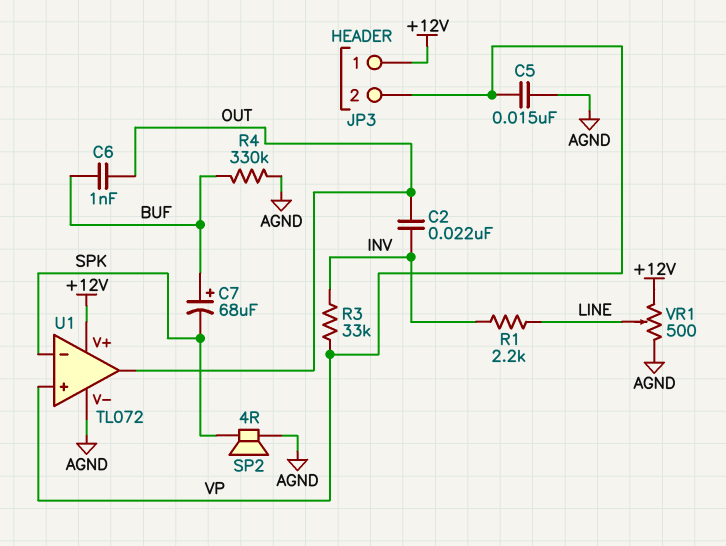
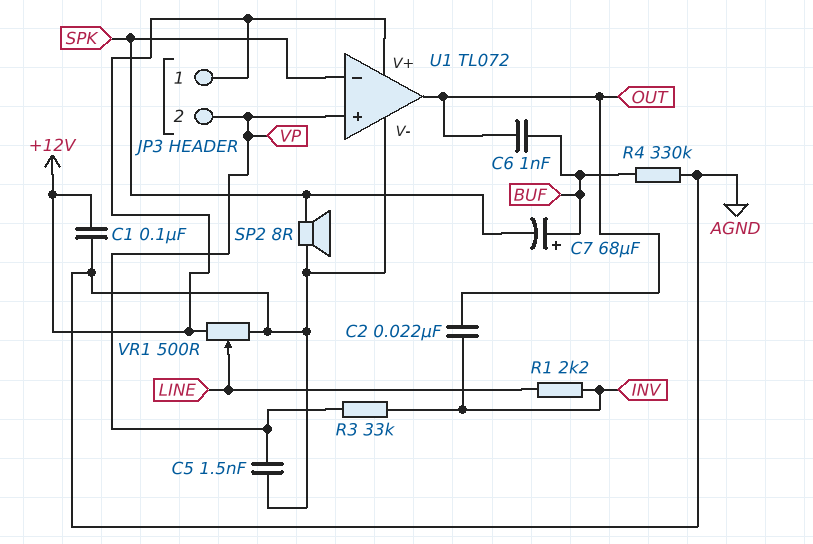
C1: none -> 100nF (+12V, AGND)
C5: 15nF (AGND, VP) -> 1.5nF (AGND, VP)
SP2: speaker 4R (AGND, SPK) -> speaker 8R (AGND, SPK)

